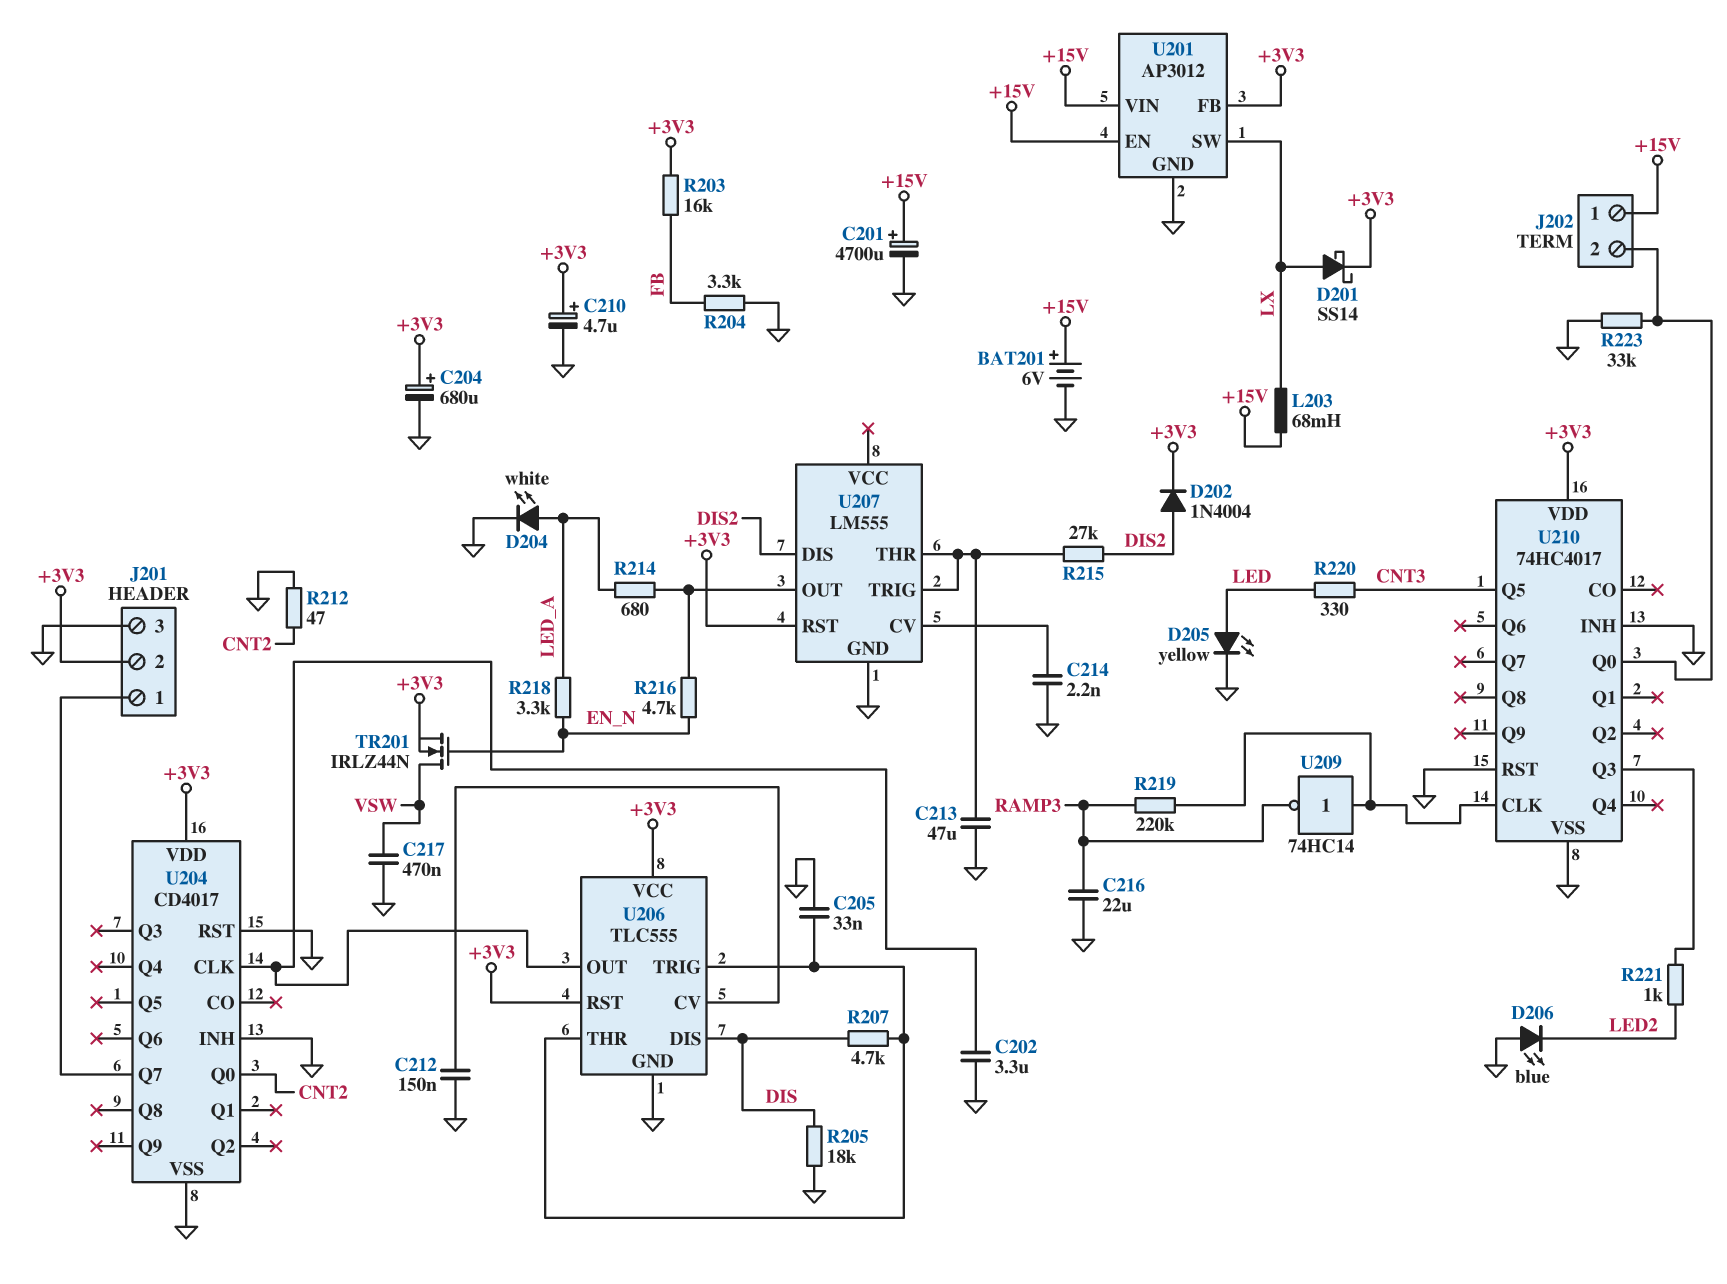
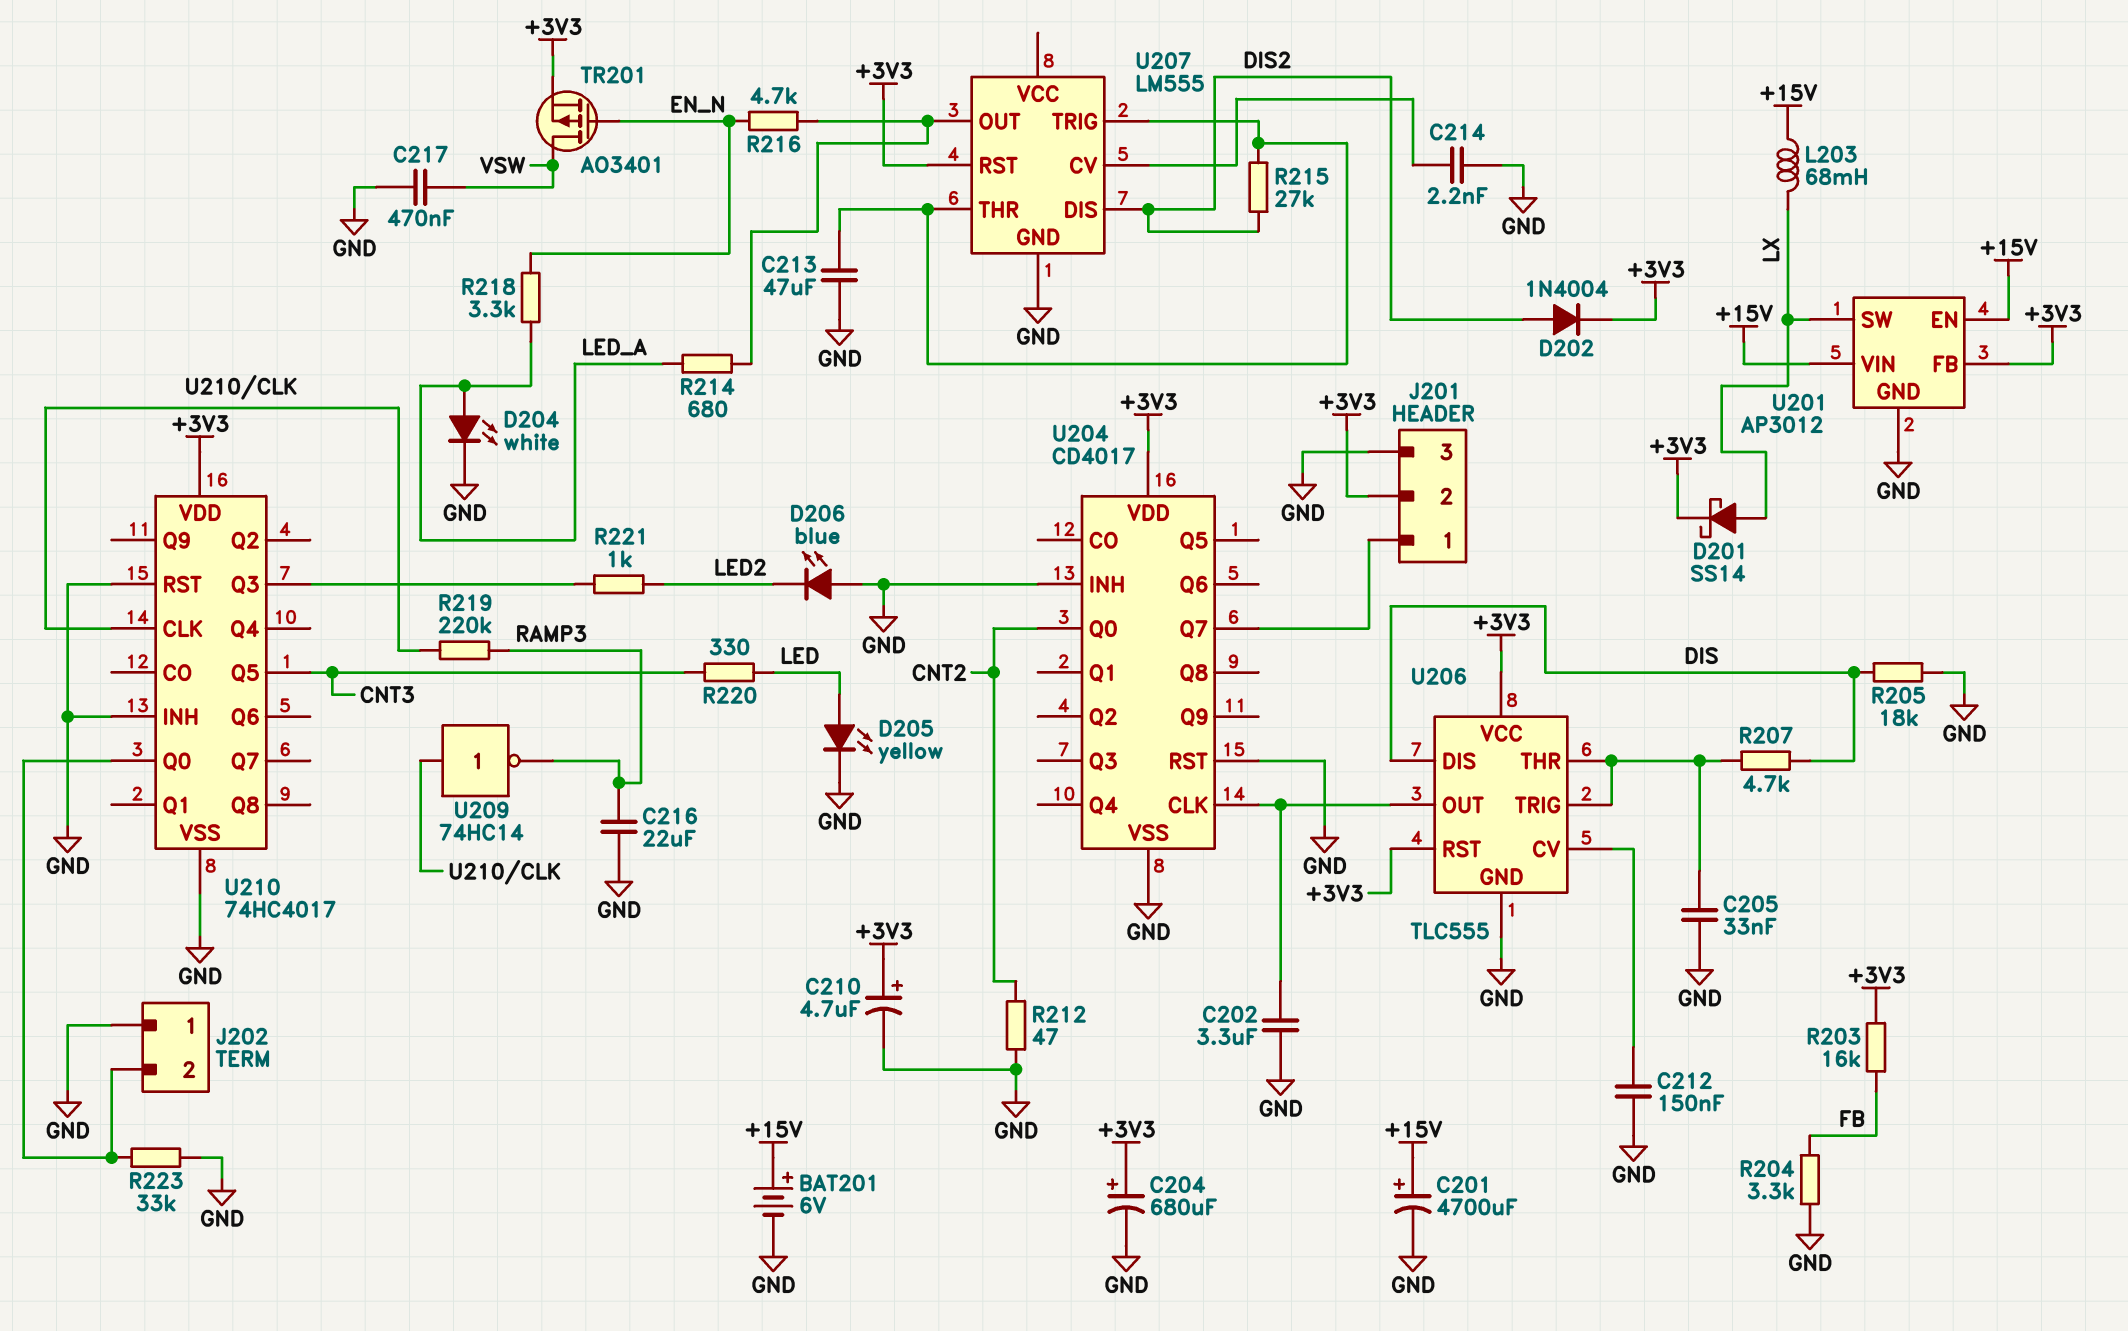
J202 pin 1: +15V -> GND
TR201: NMOS IRLZ44N (G EN_N, D VSW, S +3V3) -> PMOS AO3401 (G EN_N, D VSW, S +3V3)

